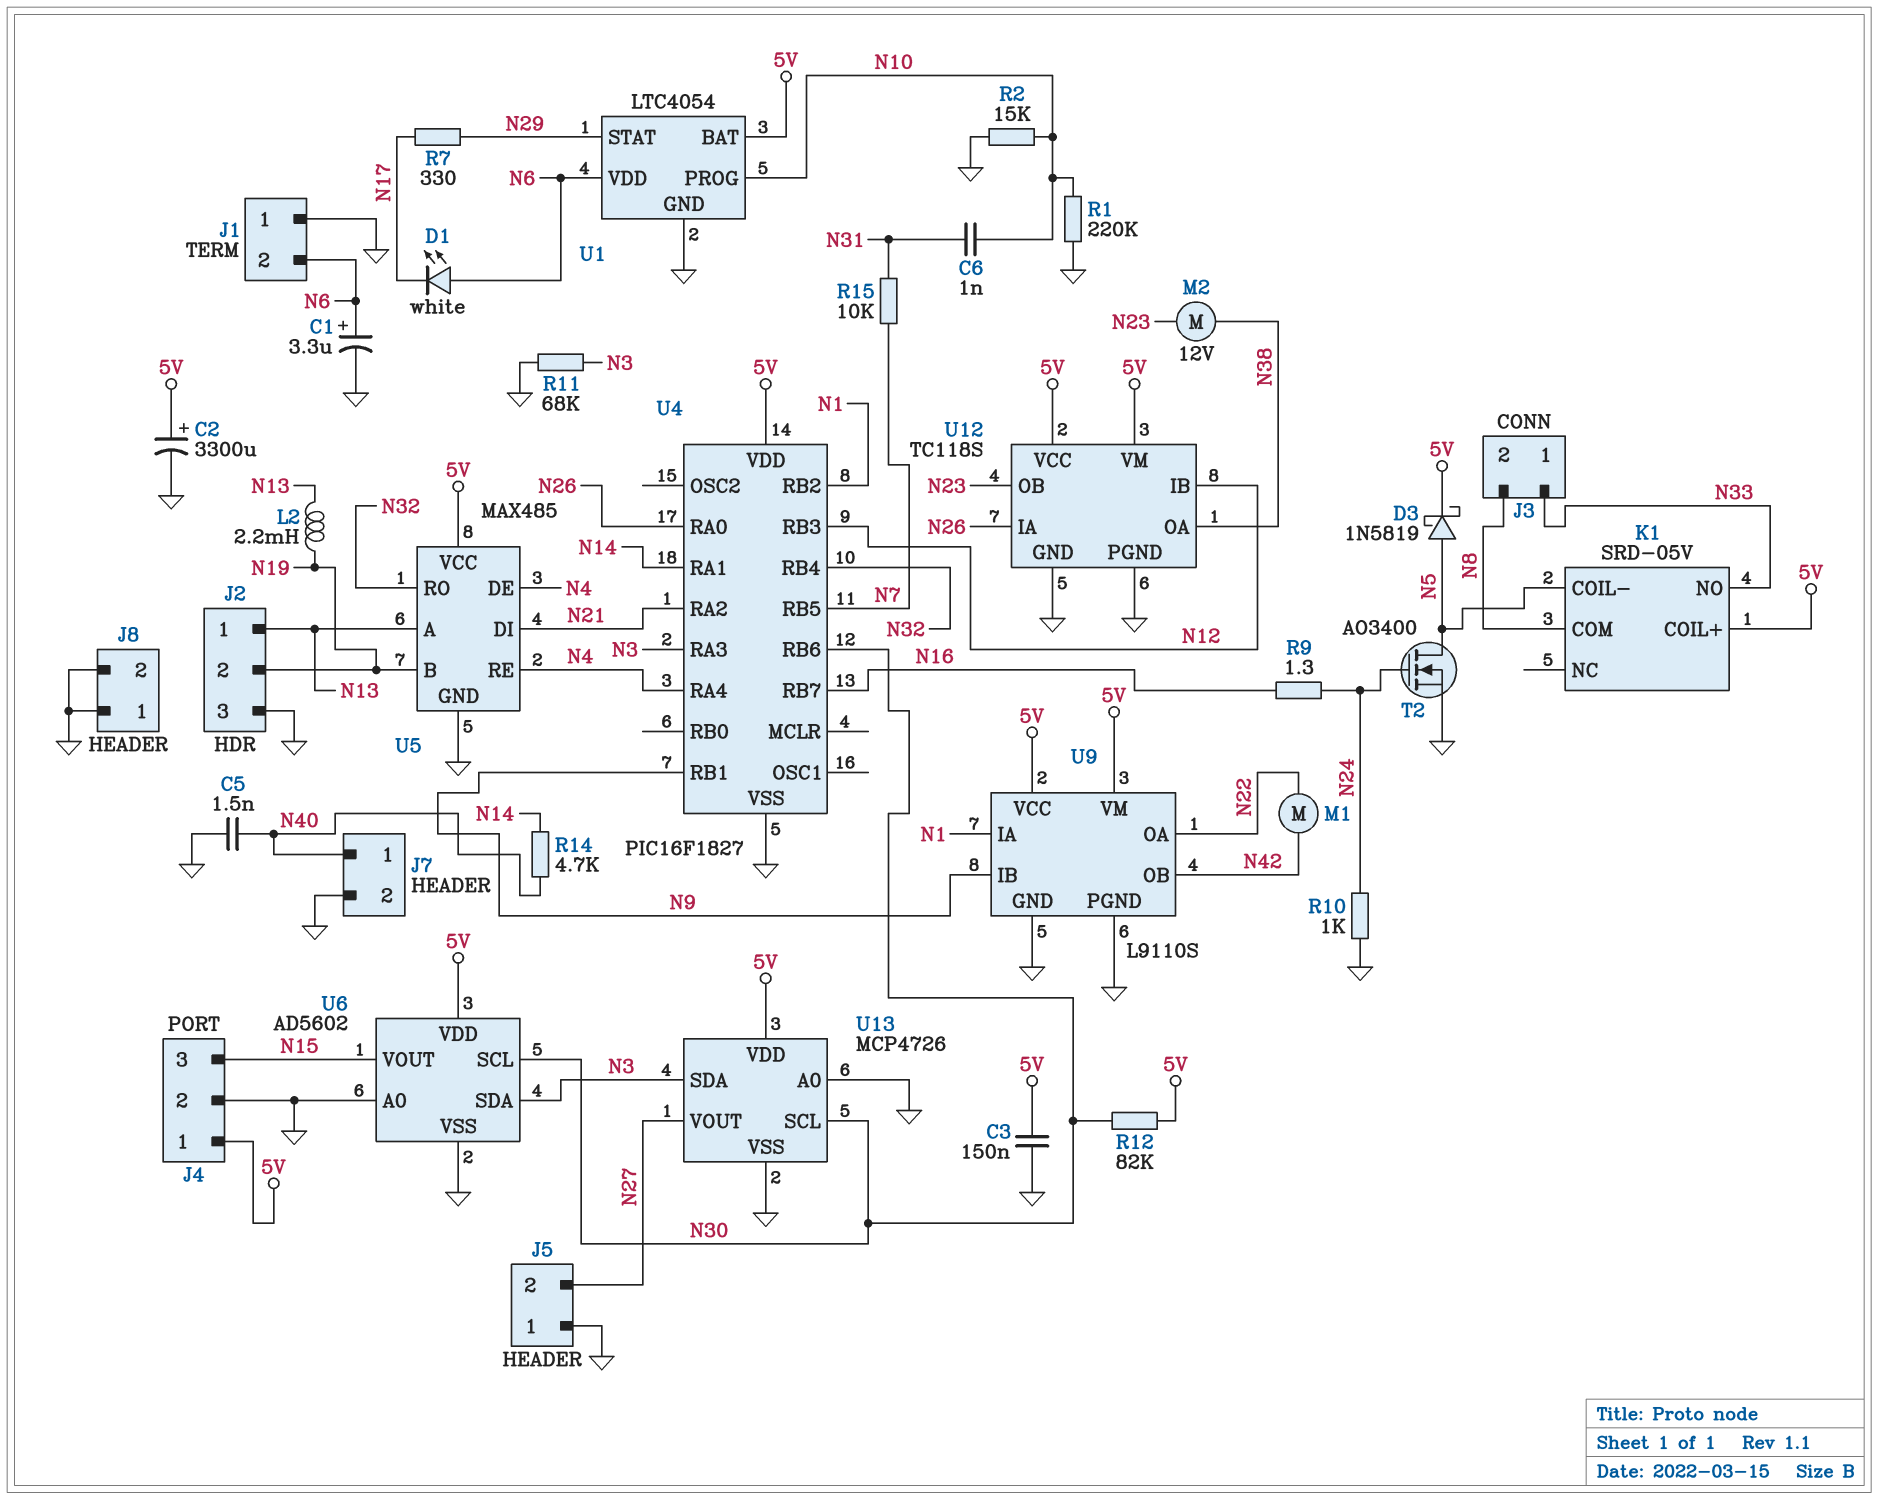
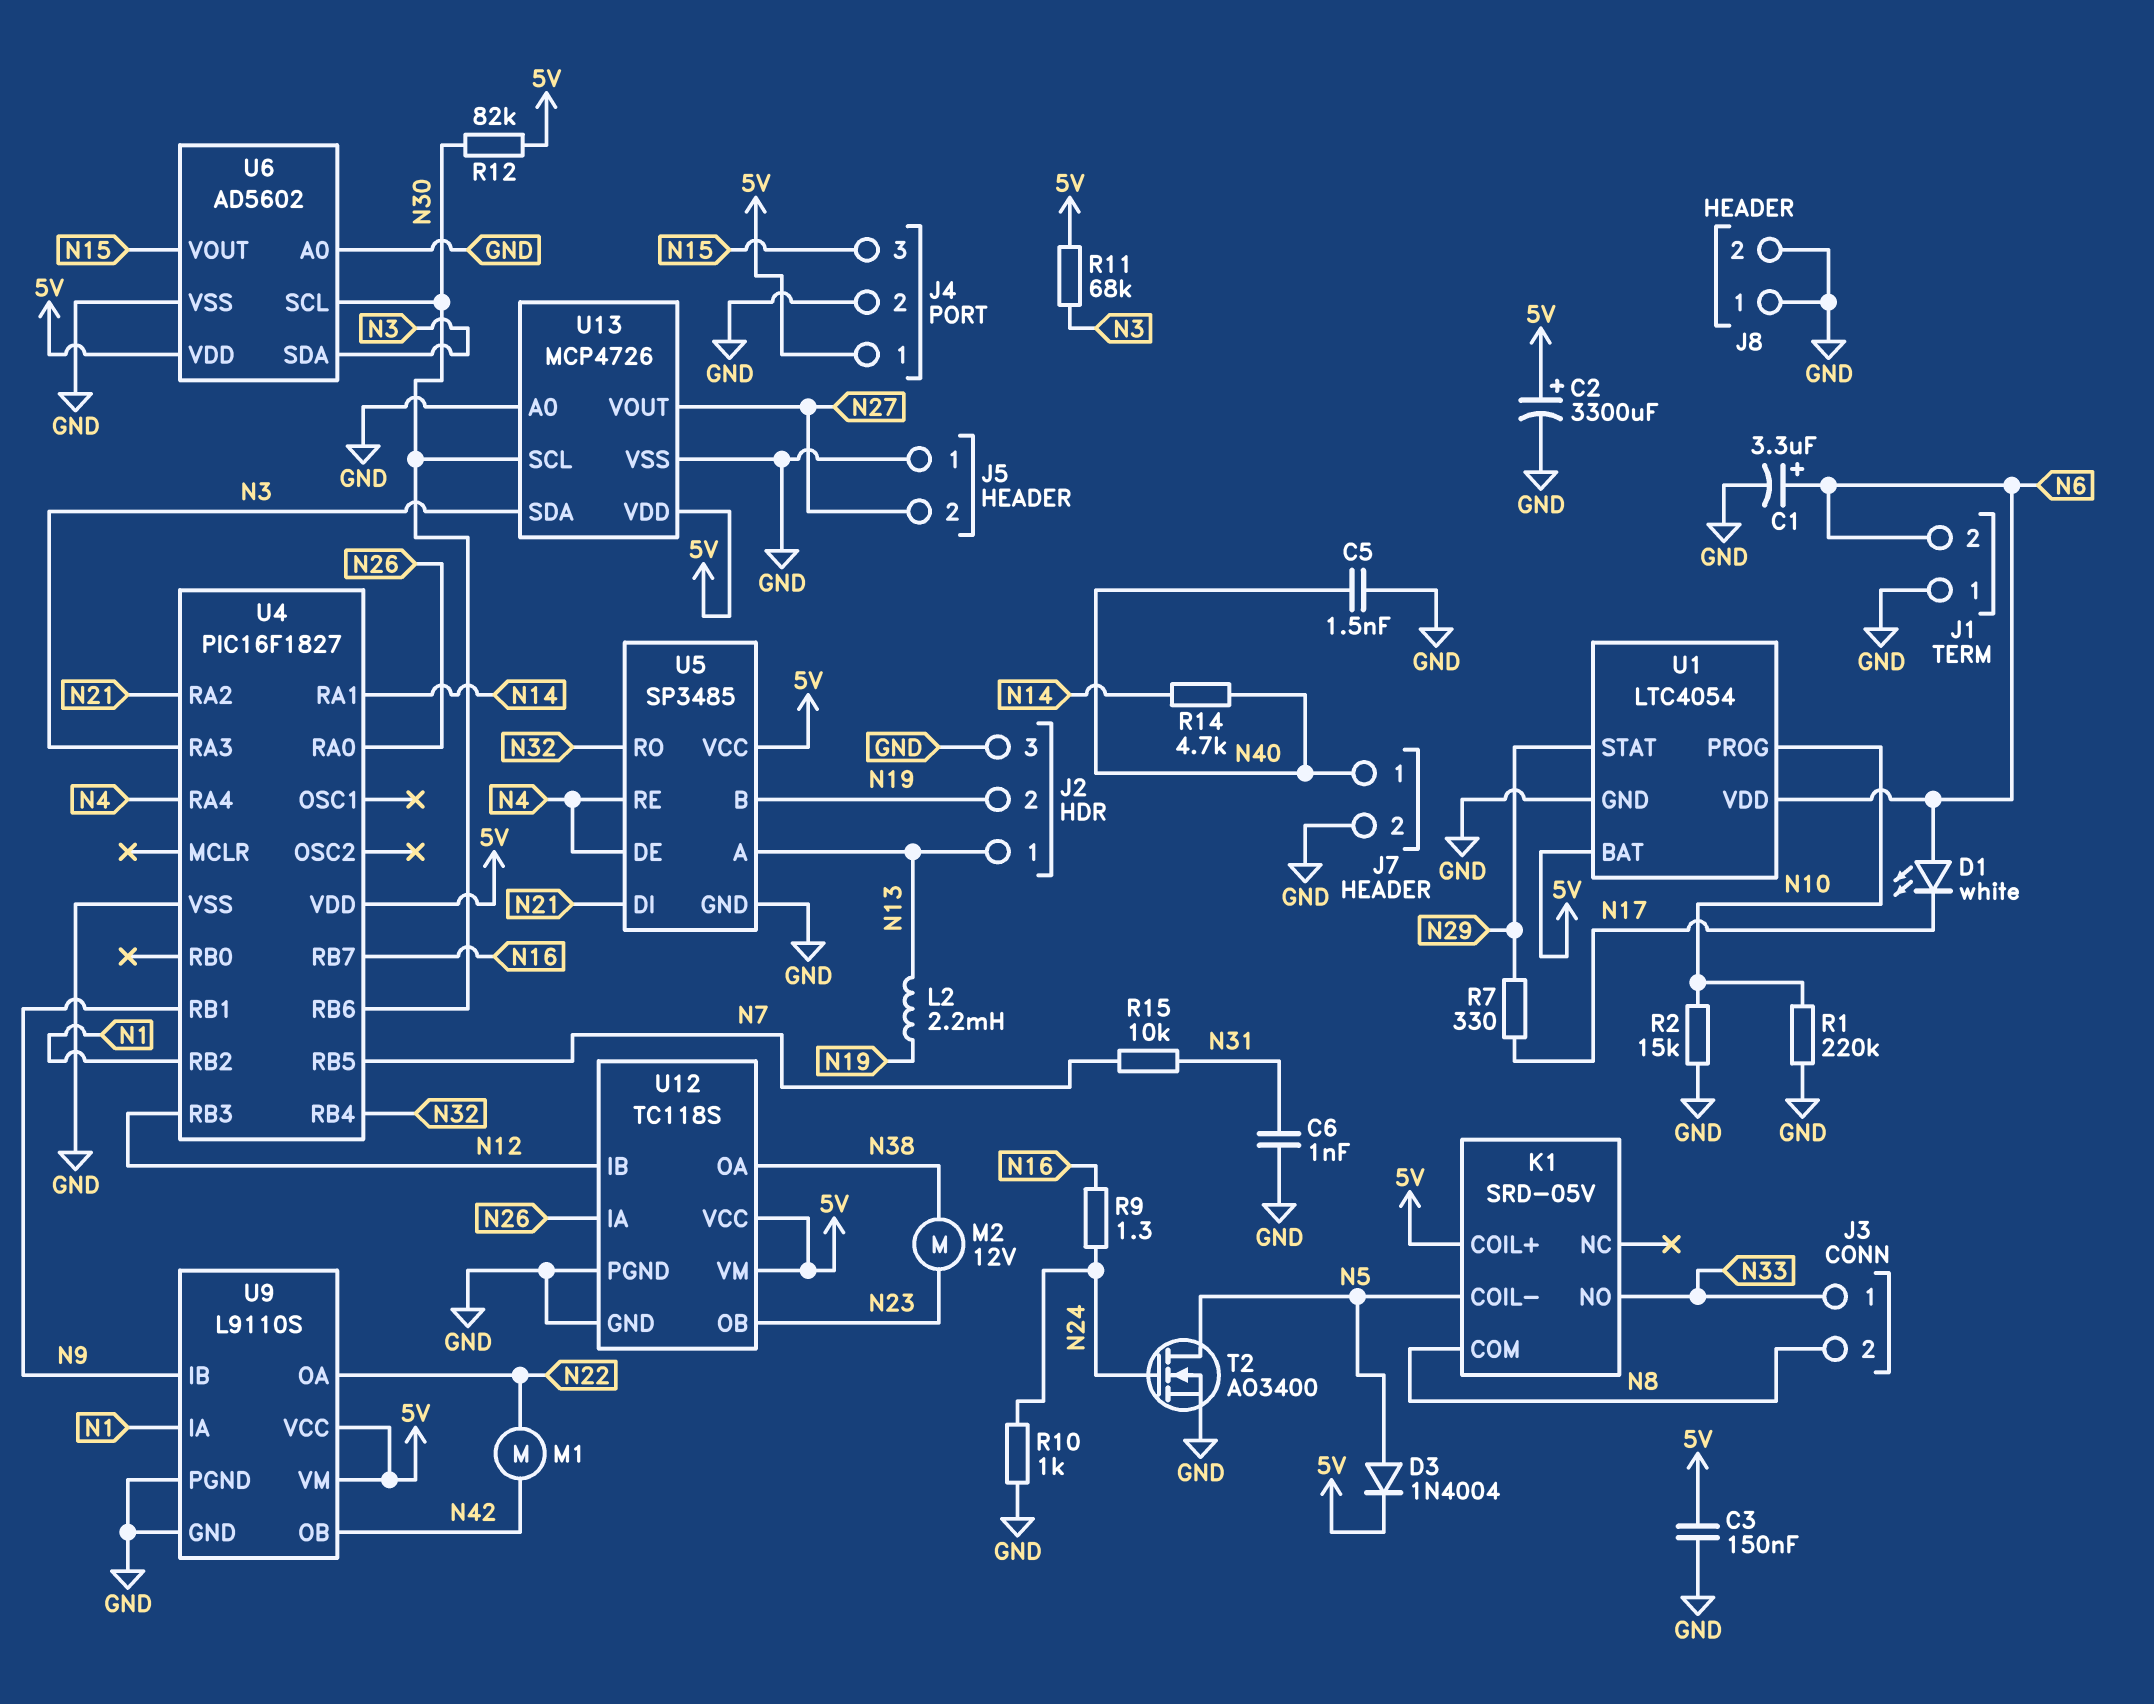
C6: 1nF (N10, N31) -> 1nF (GND, N31)
D3: schottky 1N5819 (A N5, K 5V) -> diode 1N4004 (A N5, K 5V)
R11: 68k (GND, N3) -> 68k (5V, N3)
U5: MAX485 -> SP3485

